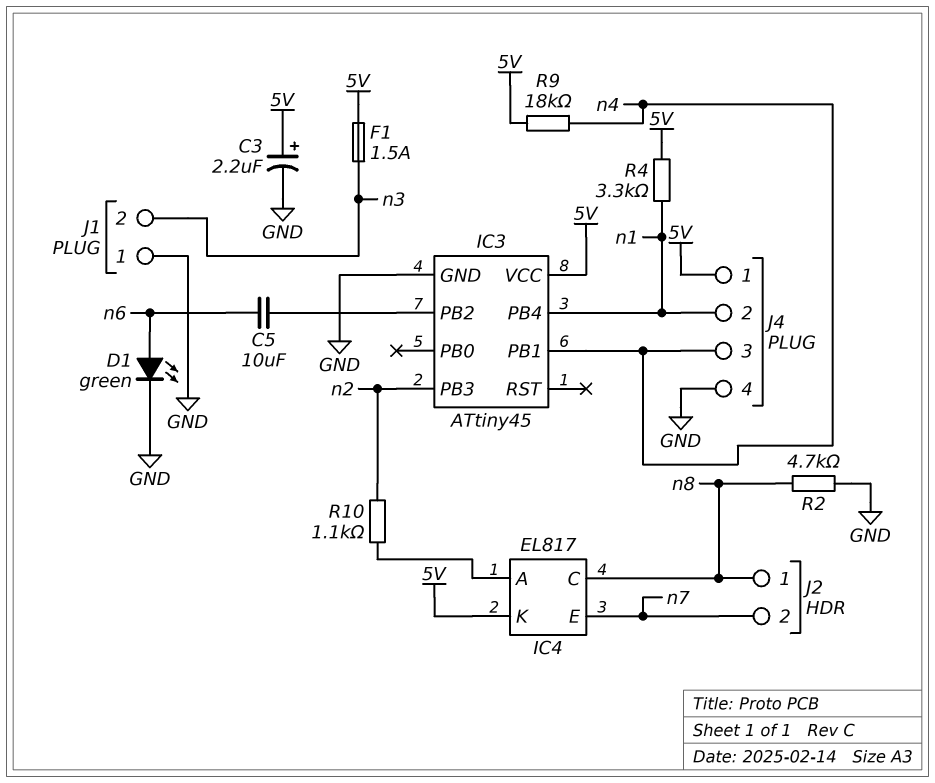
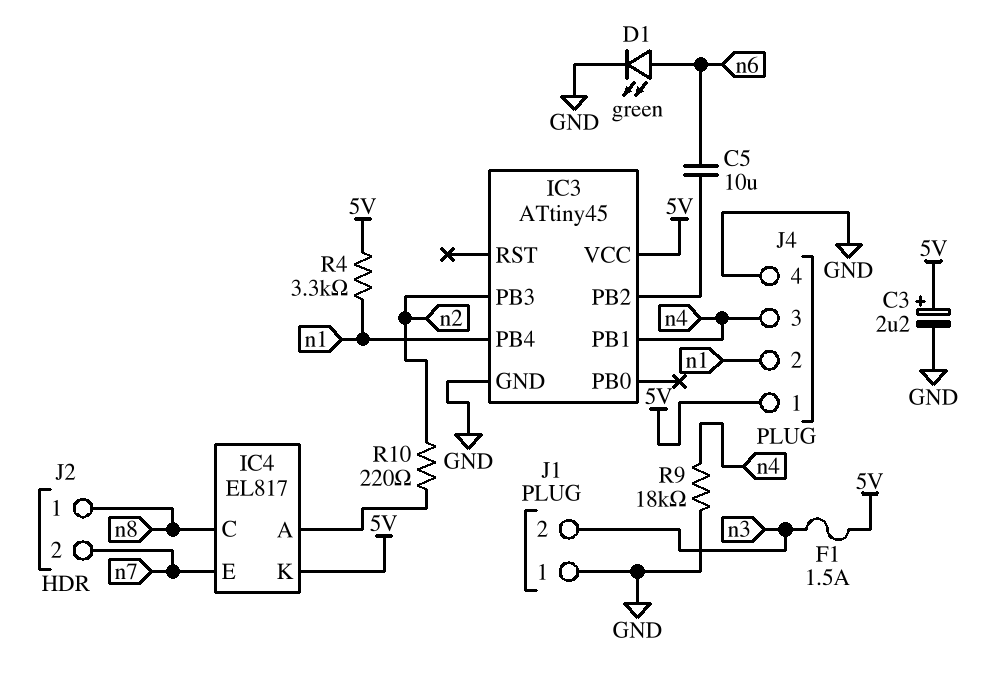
R2: 4.7k (GND, n8) -> none
R9: 18k (5V, n4) -> 18k (GND, n4)
R10: 1.1k (IC4/A, n2) -> 220 (IC4/A, n2)

